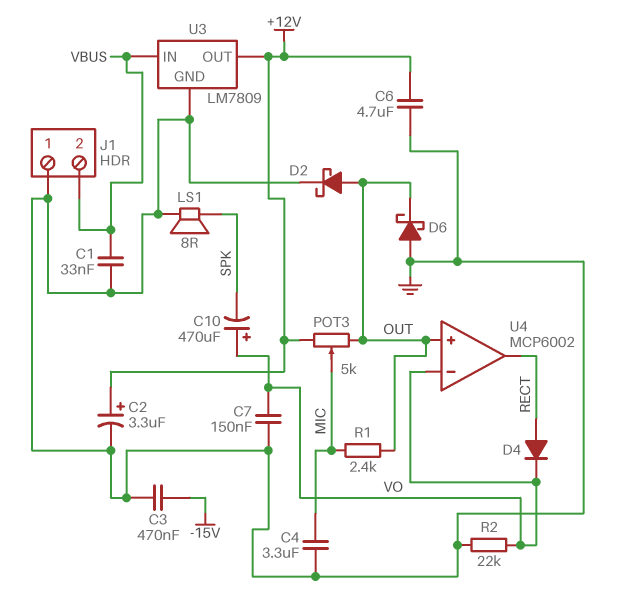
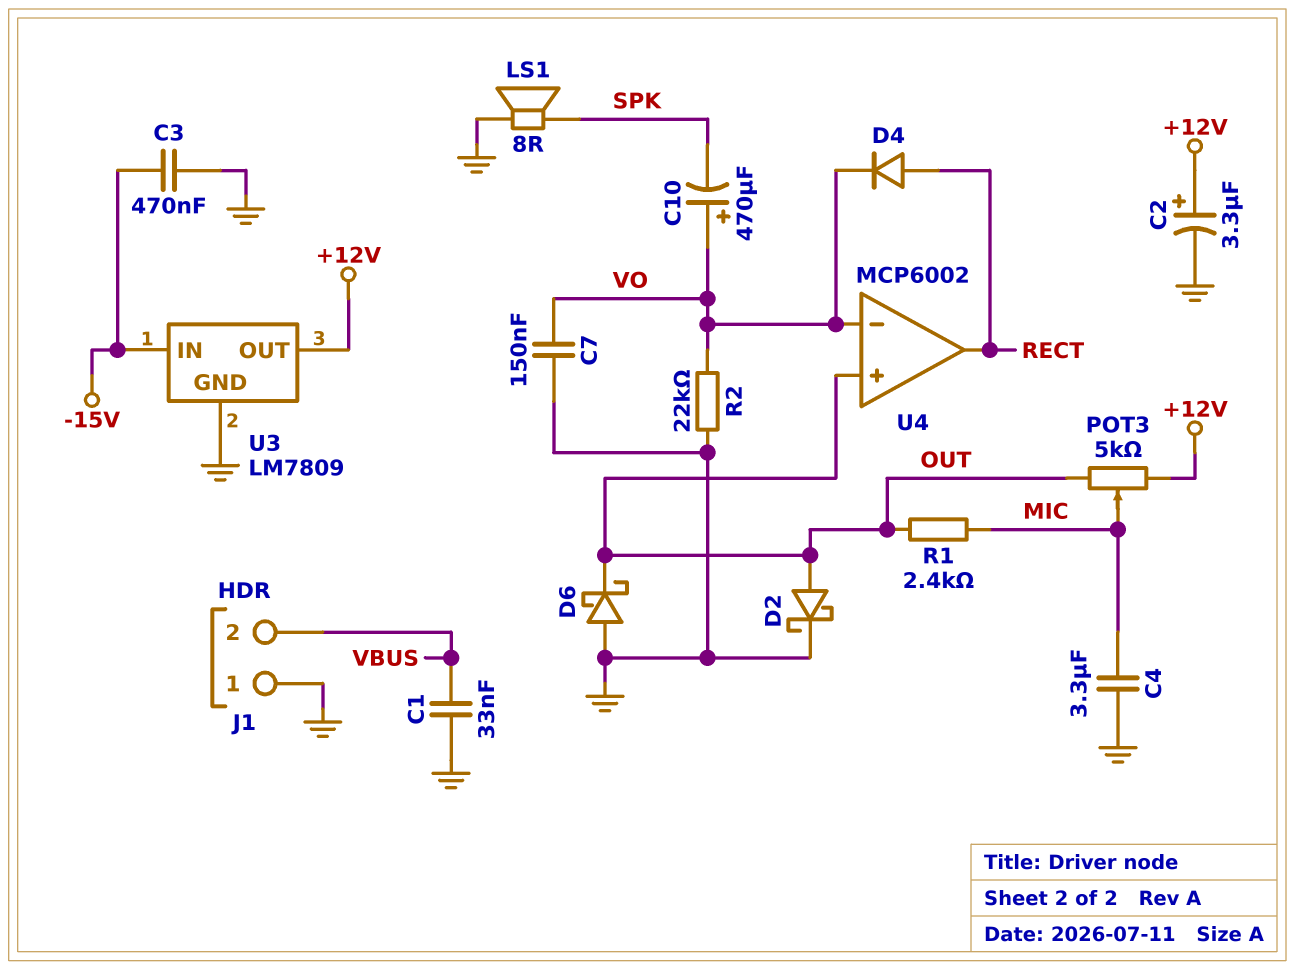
C6: 4.7uF (+12V, GND) -> none
U3 pin IN: VBUS -> -15V

